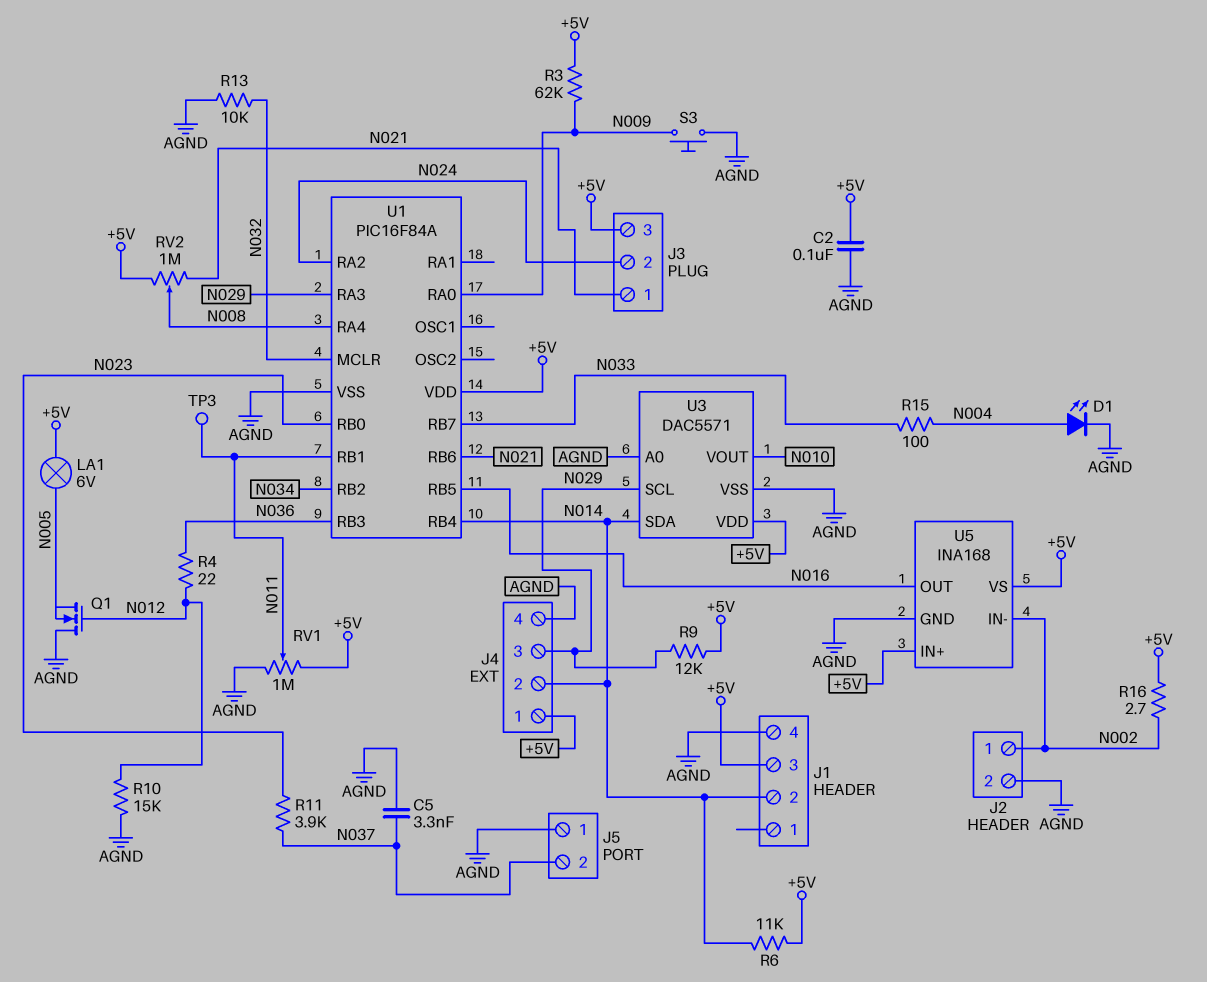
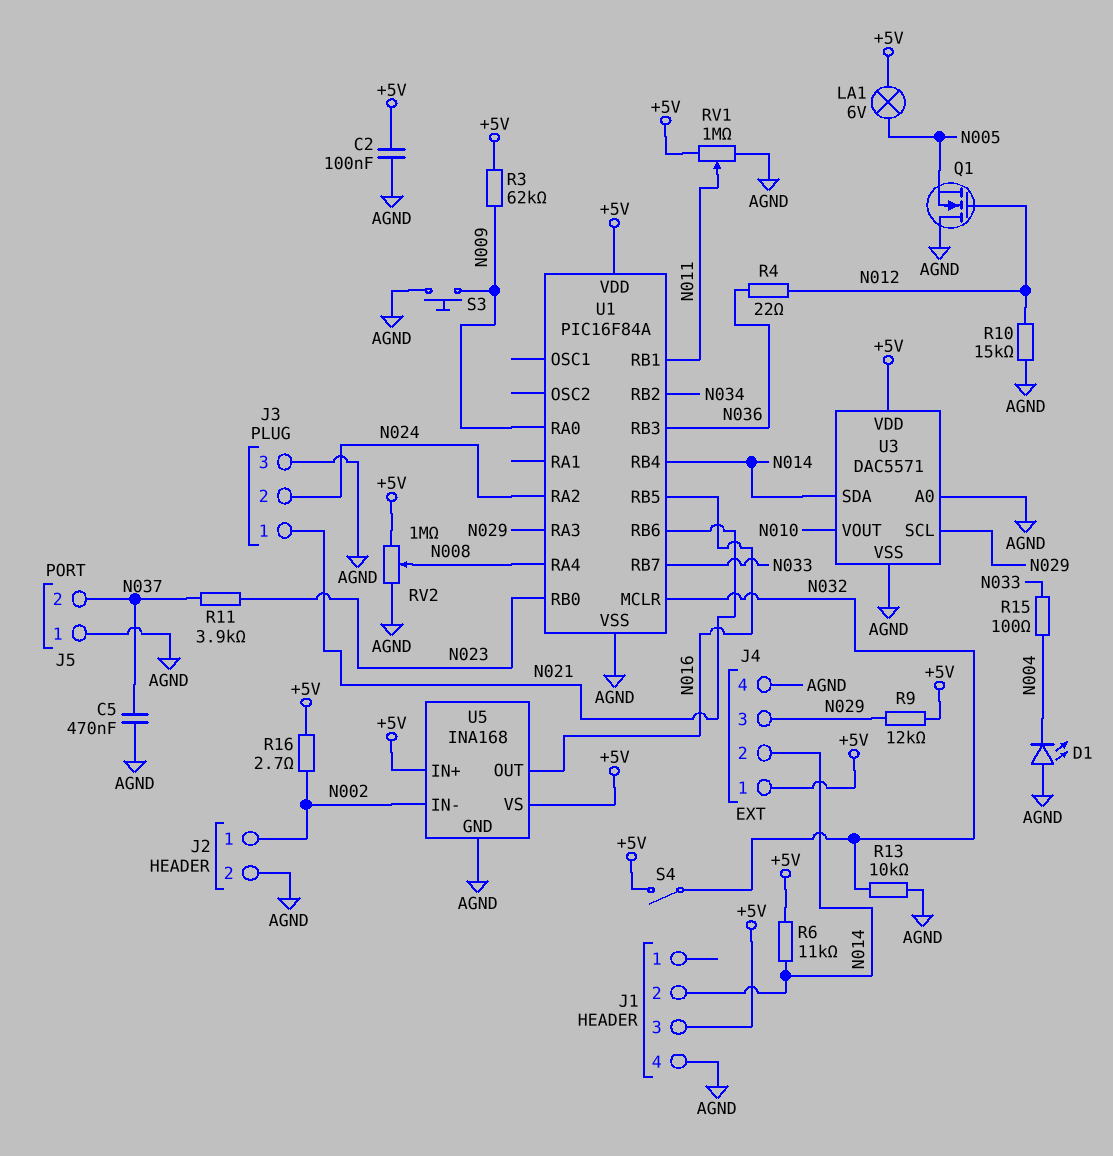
C5: 3.3nF (AGND, N037) -> 470nF (AGND, N037)
D1: LED (A N004, K AGND) -> LED (A AGND, K N004)
J3 pin 3: +5V -> AGND
RV2: 1M (+5V, N021, wiper N008) -> 1M (+5V, AGND, wiper N008)
S4: none -> switch (+5V, N032)
TP3: test point (N011) -> none

